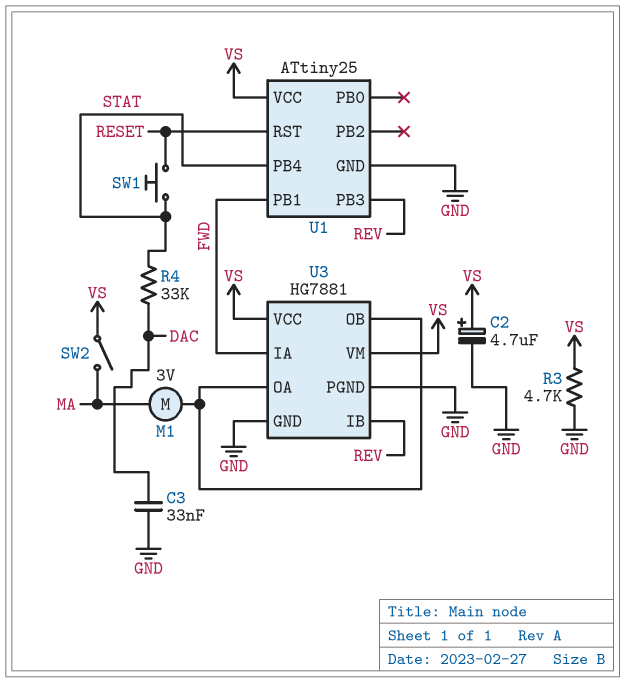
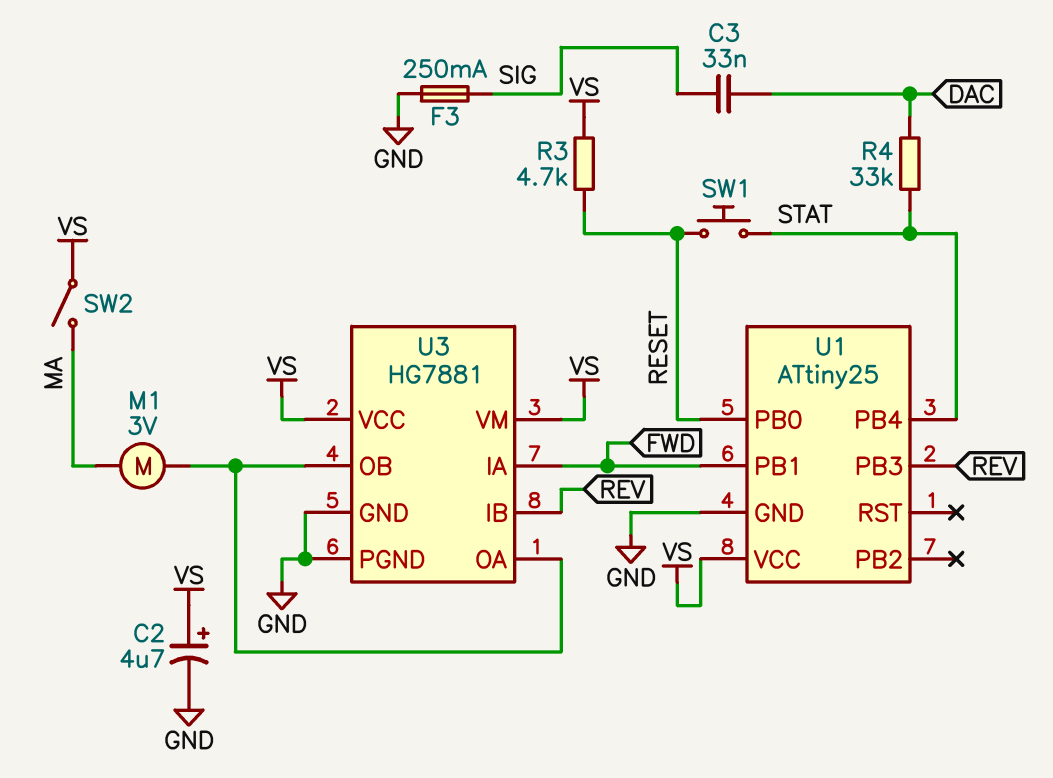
C3: 33nF (DAC, GND) -> 33nF (DAC, SIG)
F3: none -> 250mA (GND, SIG)
R3: 4.7k (GND, VS) -> 4.7k (RESET, VS)
U1 pin PB0: none -> RESET
U1 pin RST: RESET -> none

